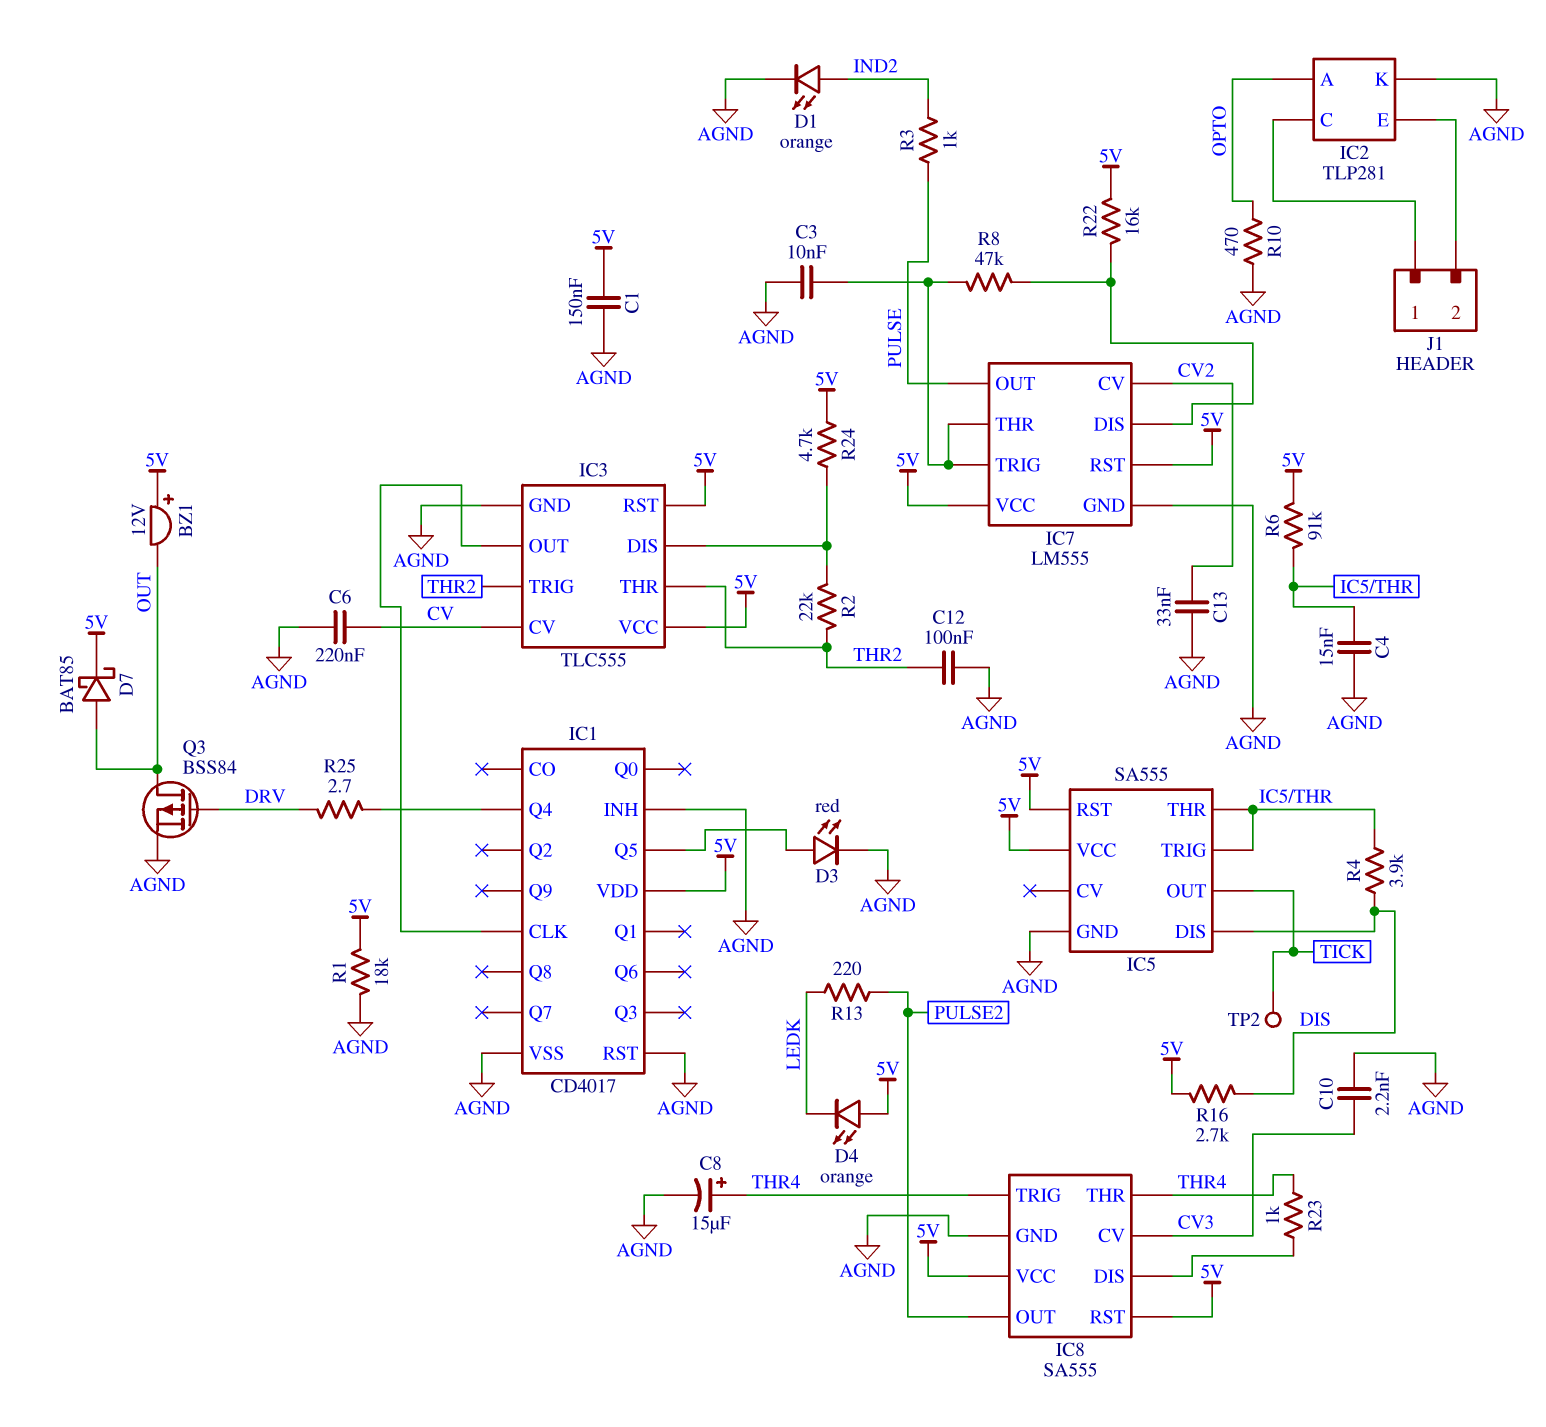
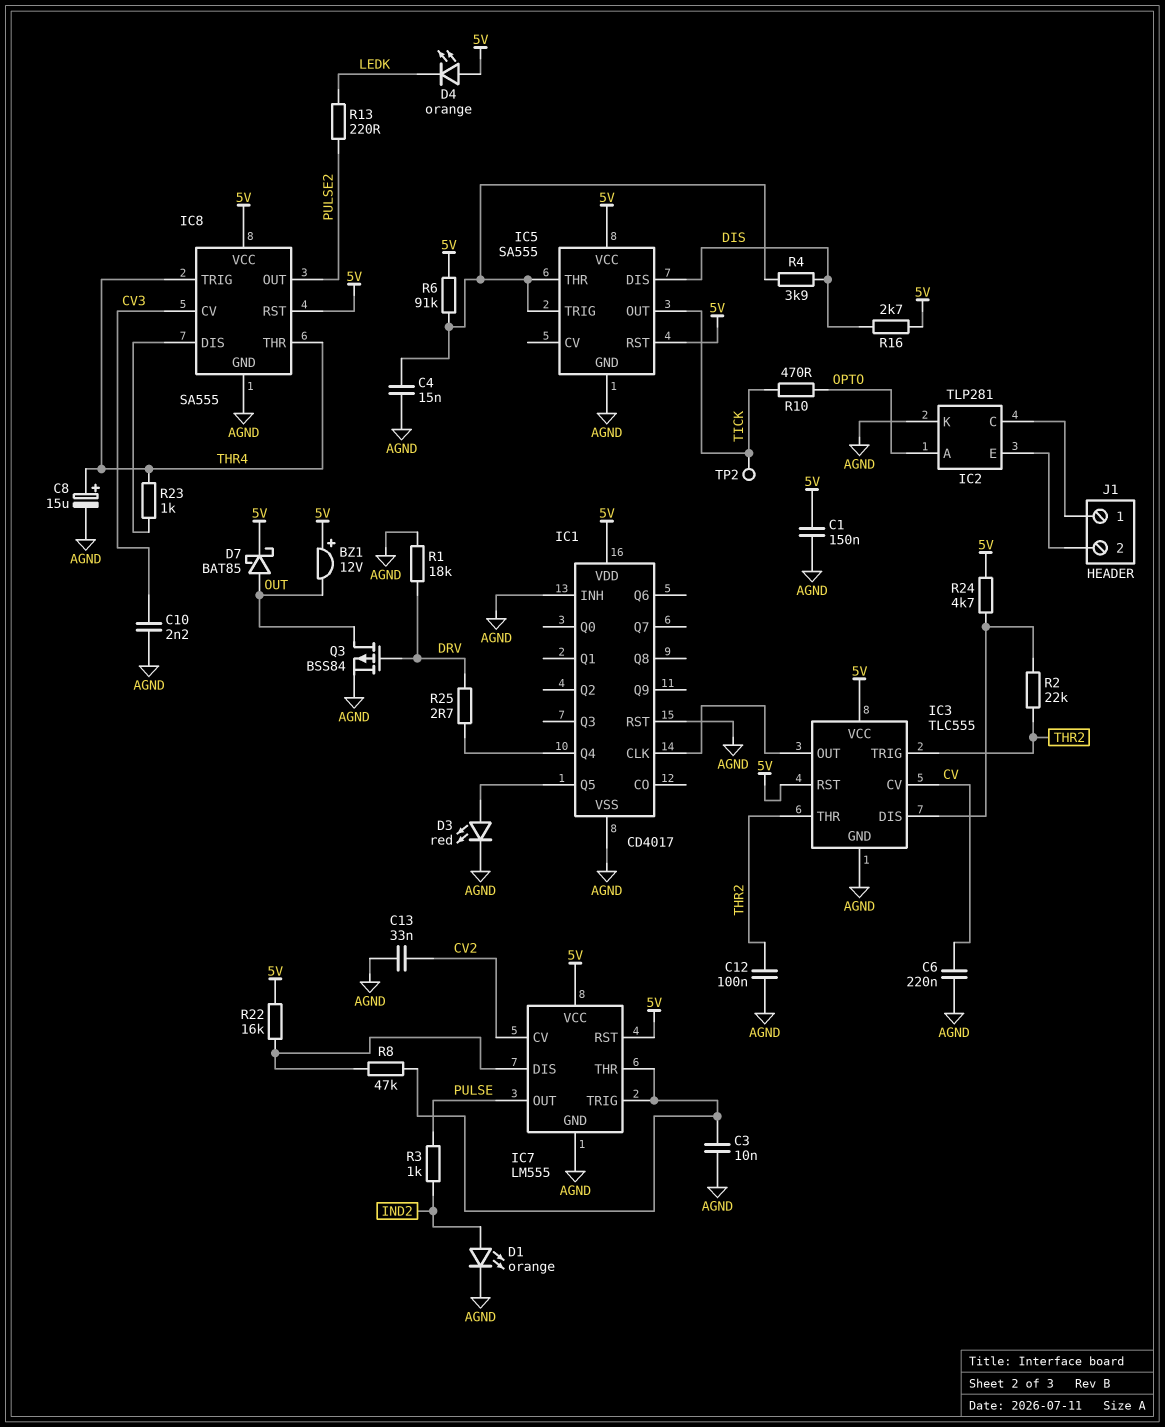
R1: 18k (5V, AGND) -> 18k (AGND, DRV)
R10: 470 (AGND, OPTO) -> 470 (OPTO, TICK)

